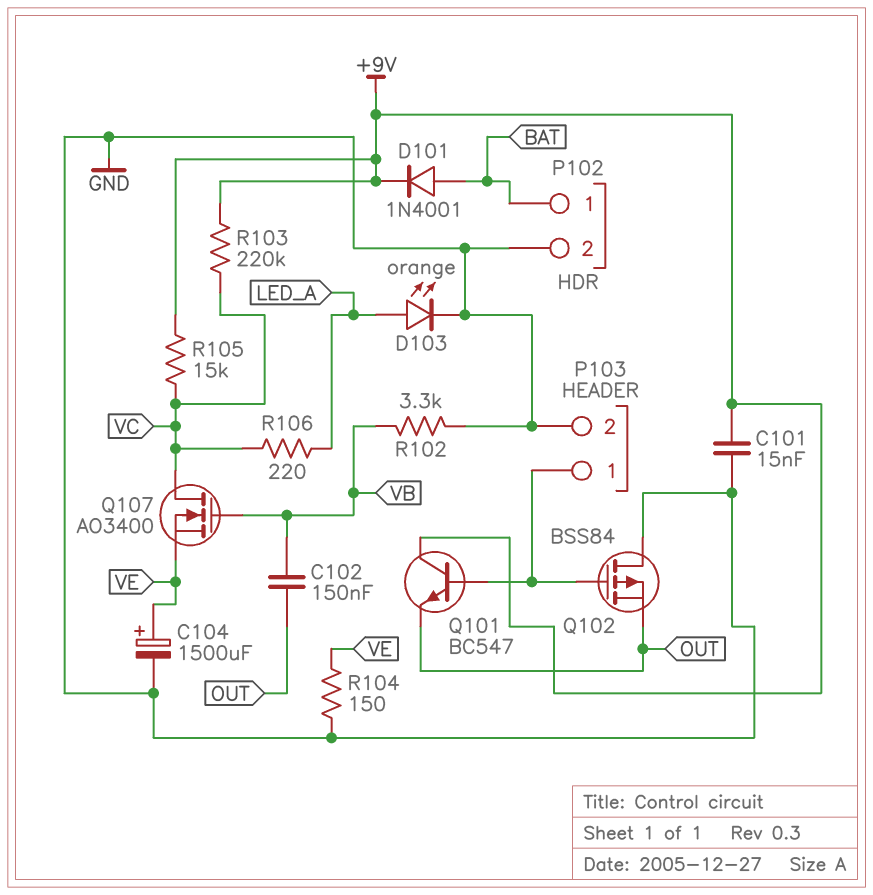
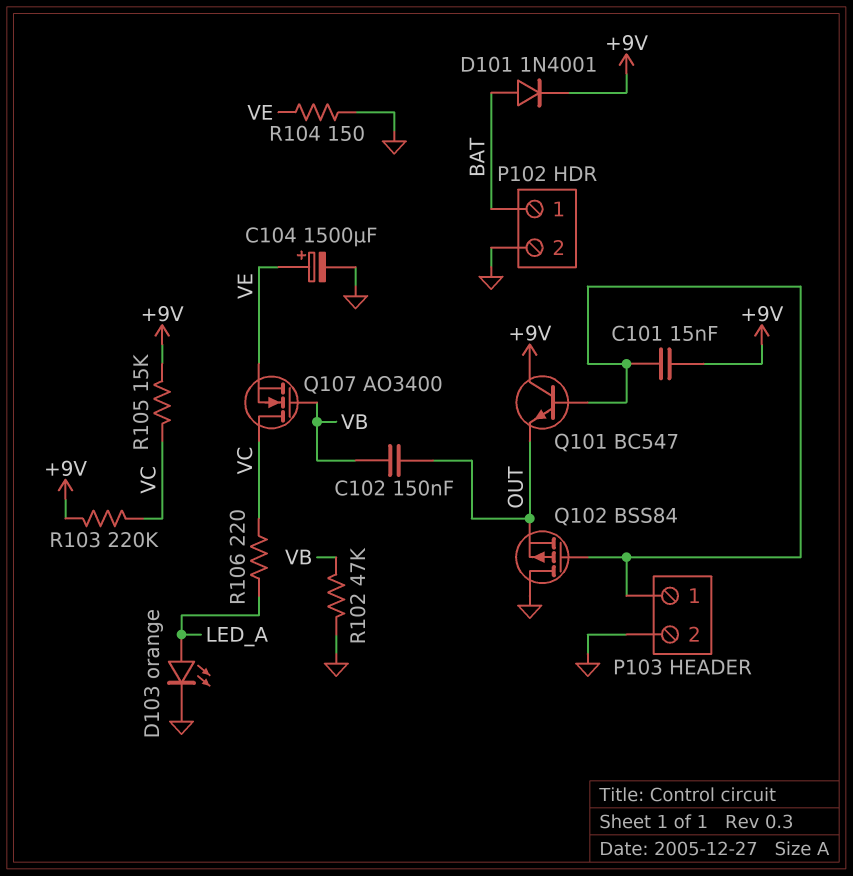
C101: 15nF (+9V, GND) -> 15nF (+9V, P103/1)
R102: 3.3k (GND, VB) -> 47k (GND, VB)

